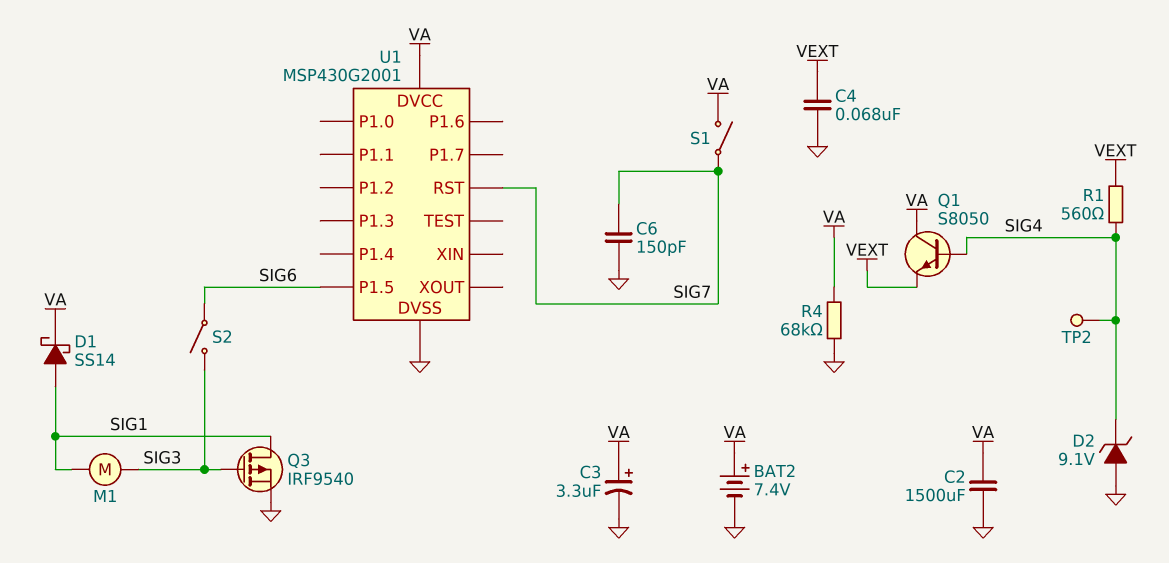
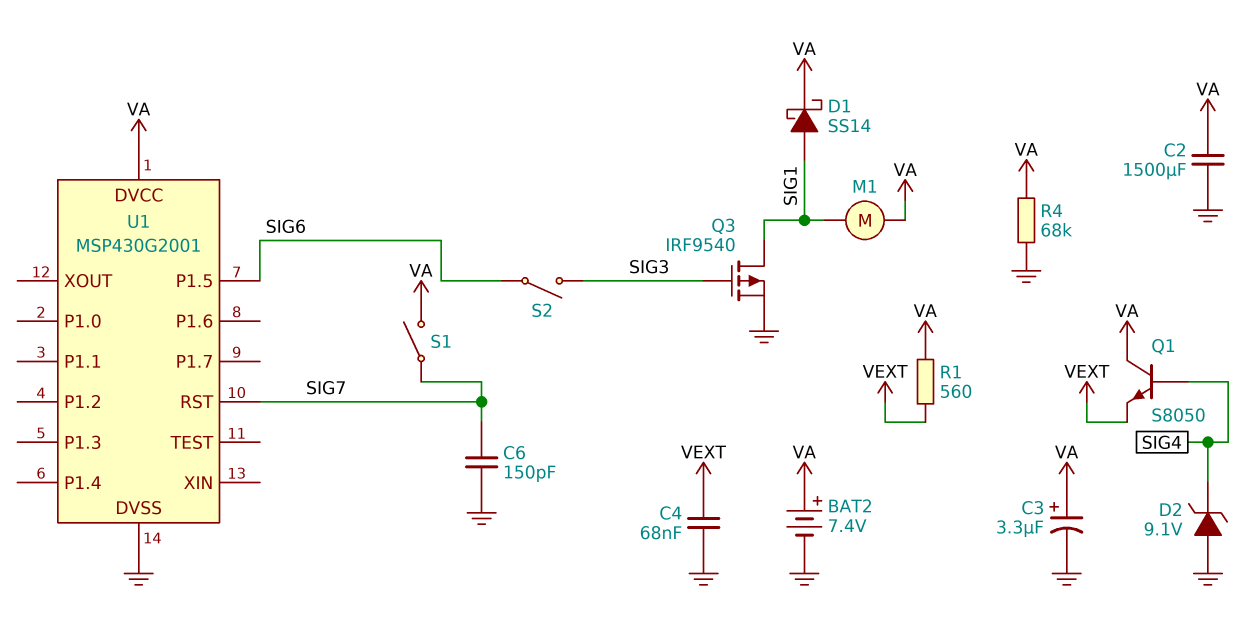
M1: motor (SIG1, SIG3) -> motor (SIG1, VA)
R1: 560 (SIG4, VEXT) -> 560 (VA, VEXT)
TP2: test point (SIG4) -> none

